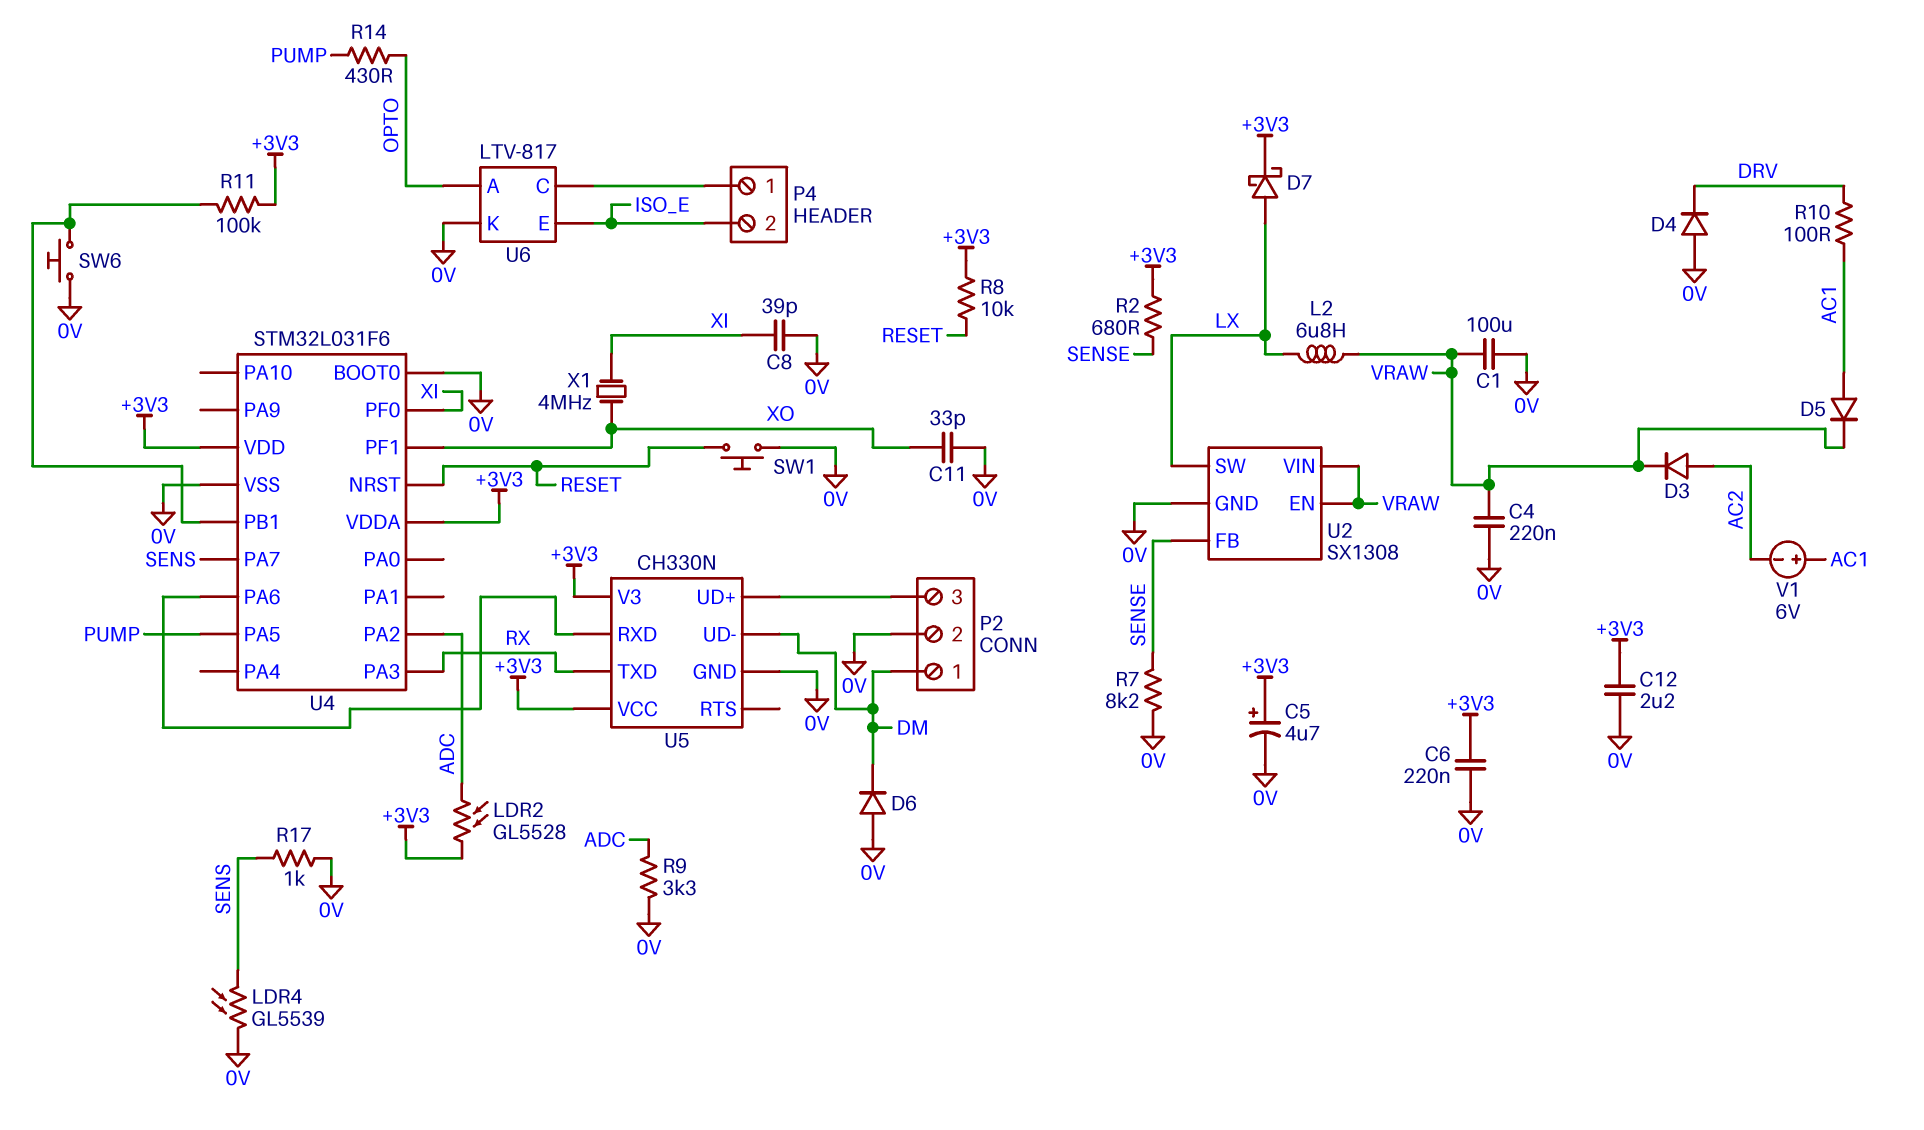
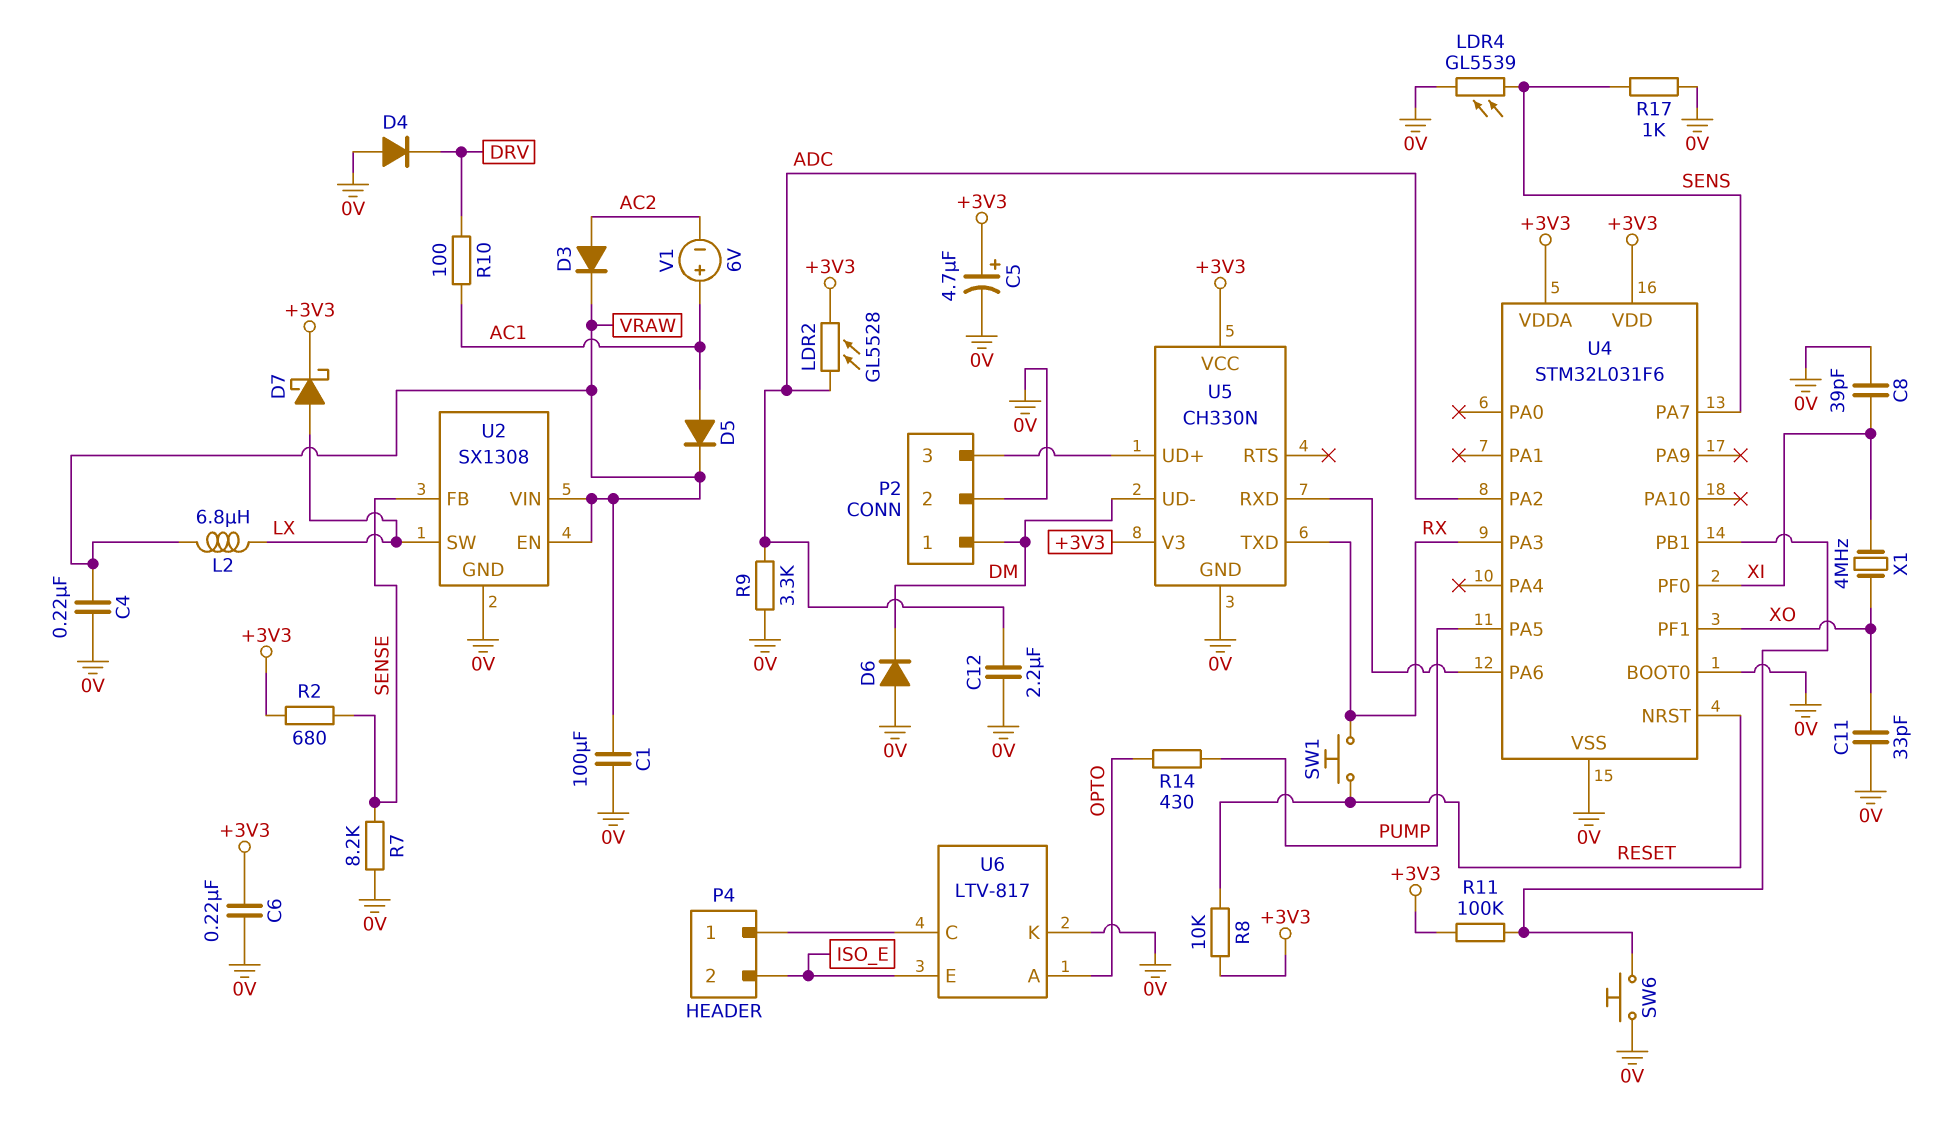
C12: 2.2uF (+3V3, 0V) -> 2.2uF (0V, ADC)
SW1: button (0V, RESET) -> button (RESET, RX)

